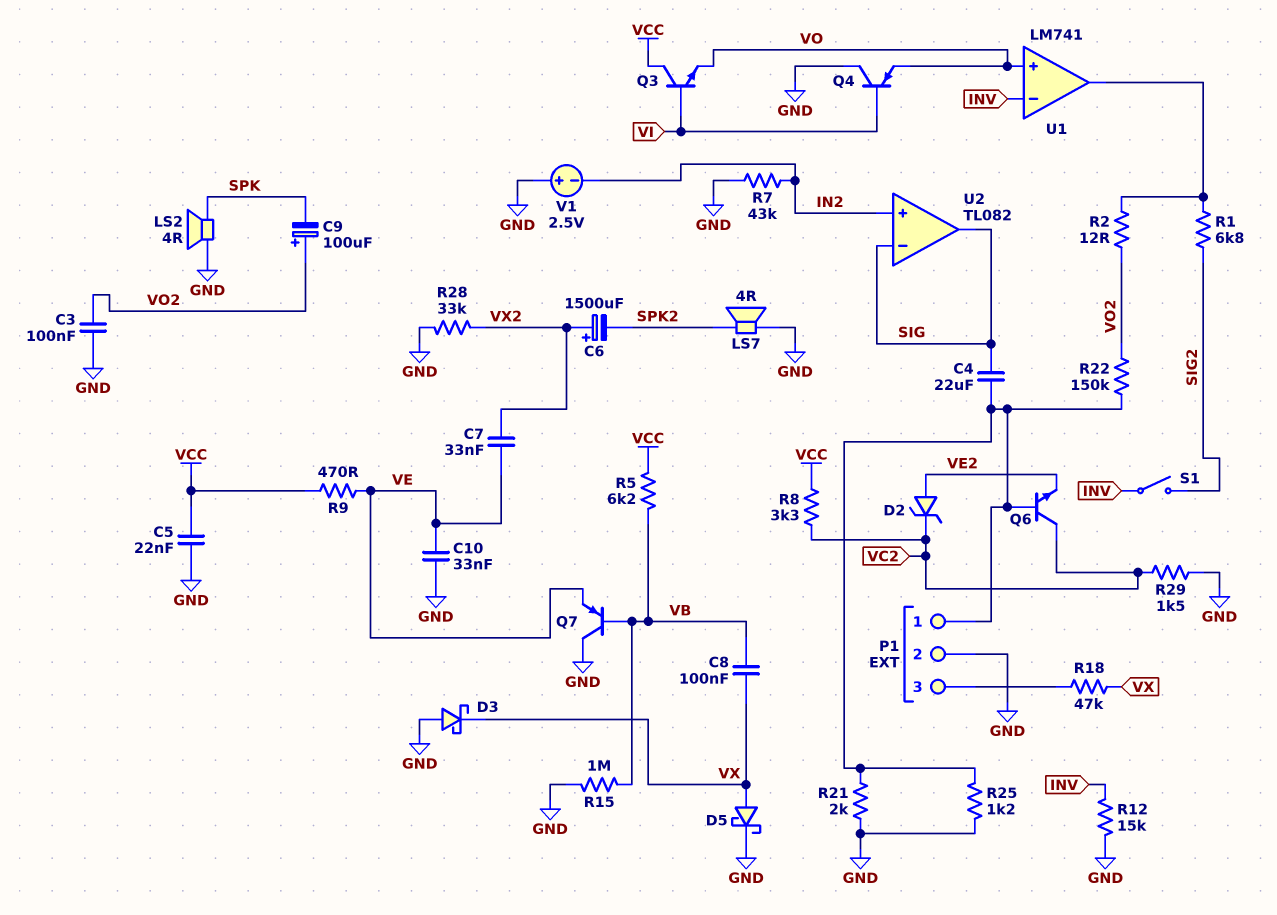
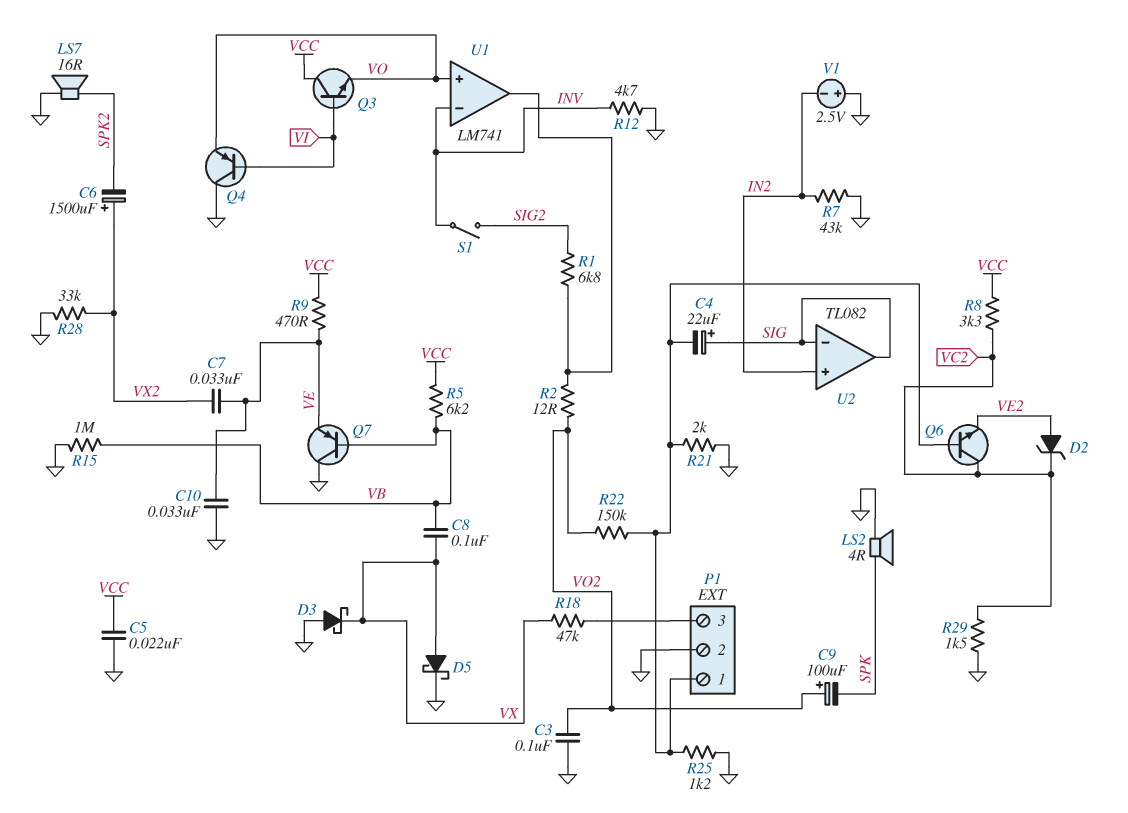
C4: 22uF (P1/1, SIG) -> 22uF (plus SIG, minus P1/1)
LS7: speaker 4R (GND, SPK2) -> speaker 16R (GND, SPK2)
R12: 15k (GND, INV) -> 4.7k (GND, INV)

